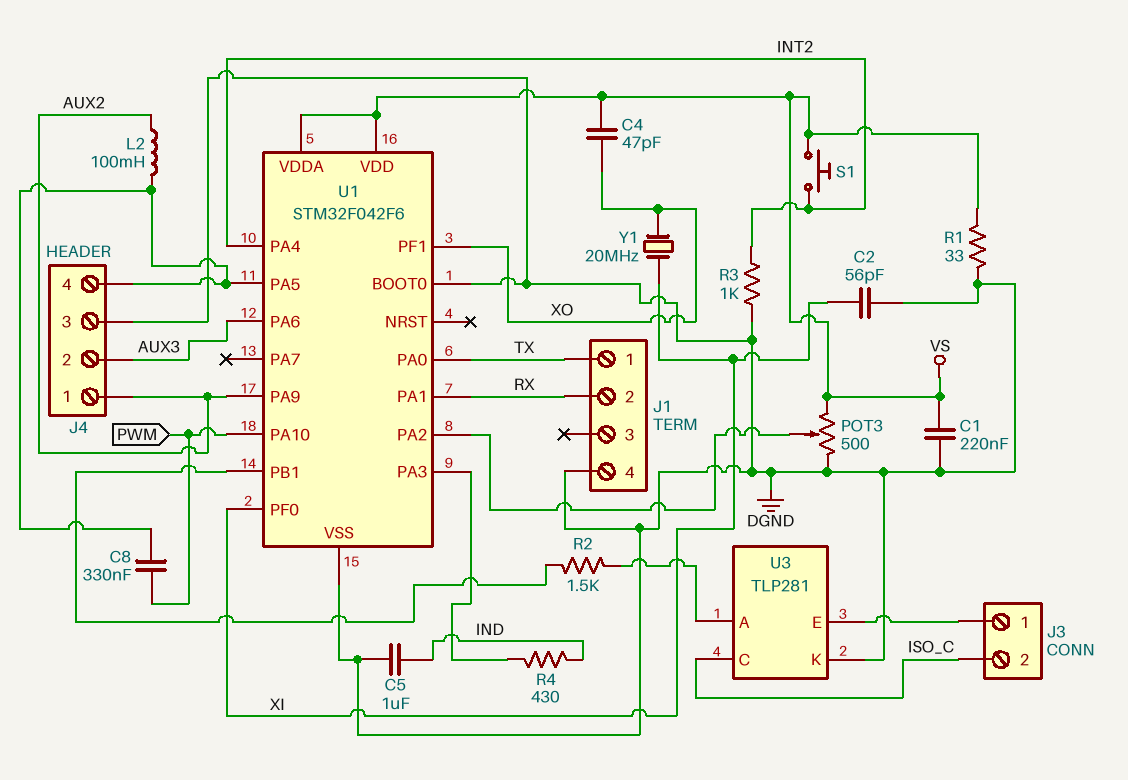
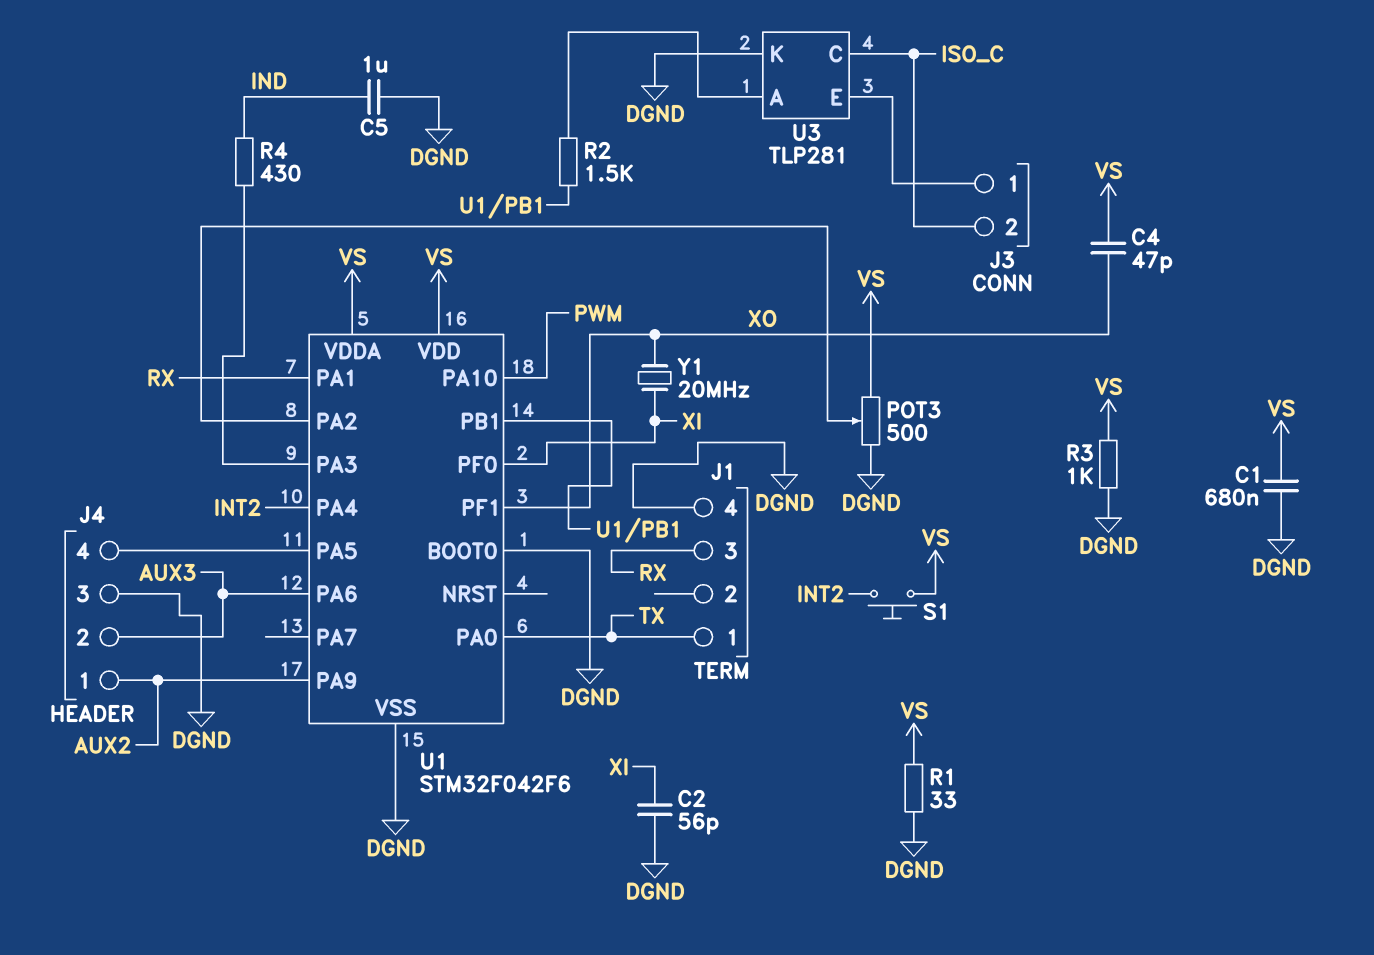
C1: 220nF (DGND, VS) -> 680nF (DGND, VS)
C8: 330nF (J4/4, PWM) -> none
J1 pin 2: RX -> none
J1 pin 3: none -> RX
L2: 100mH (AUX2, J4/4) -> none
R3: 1k (DGND, INT2) -> 1k (DGND, VS)

